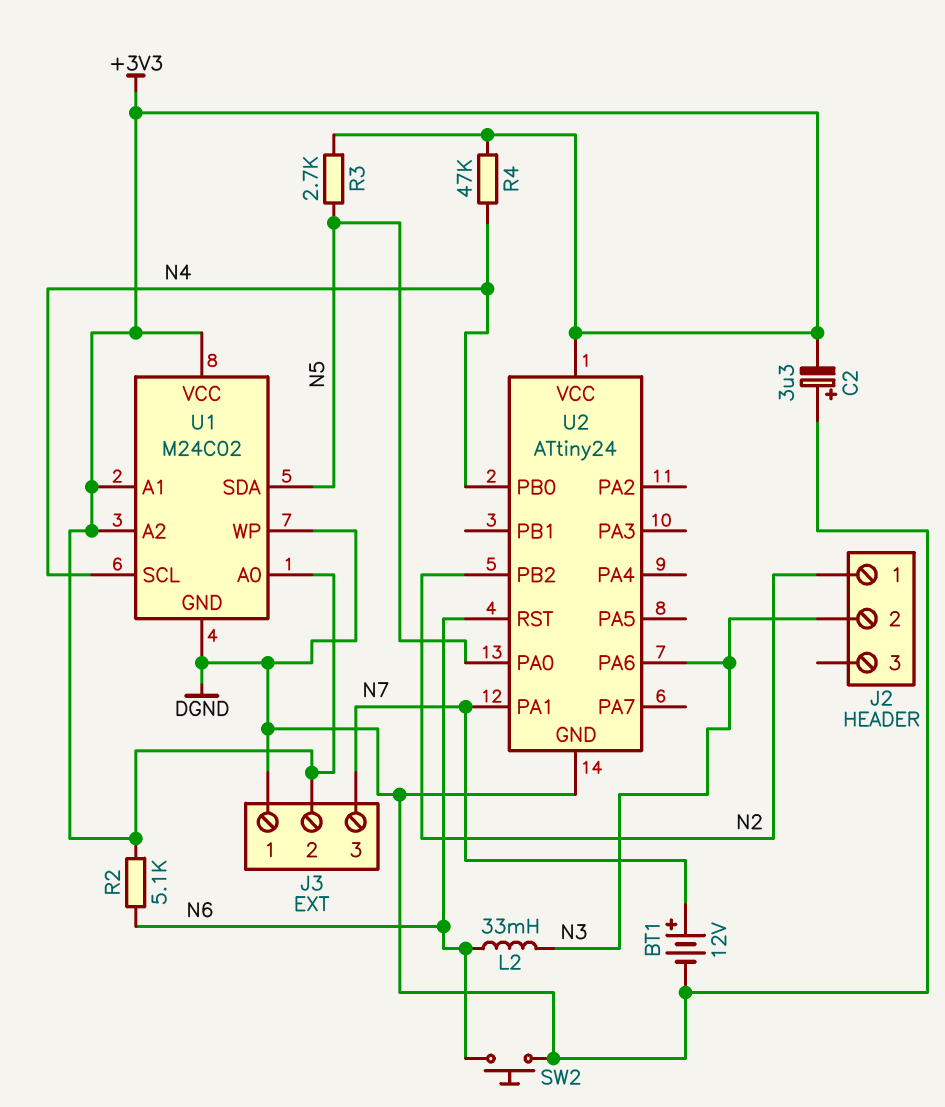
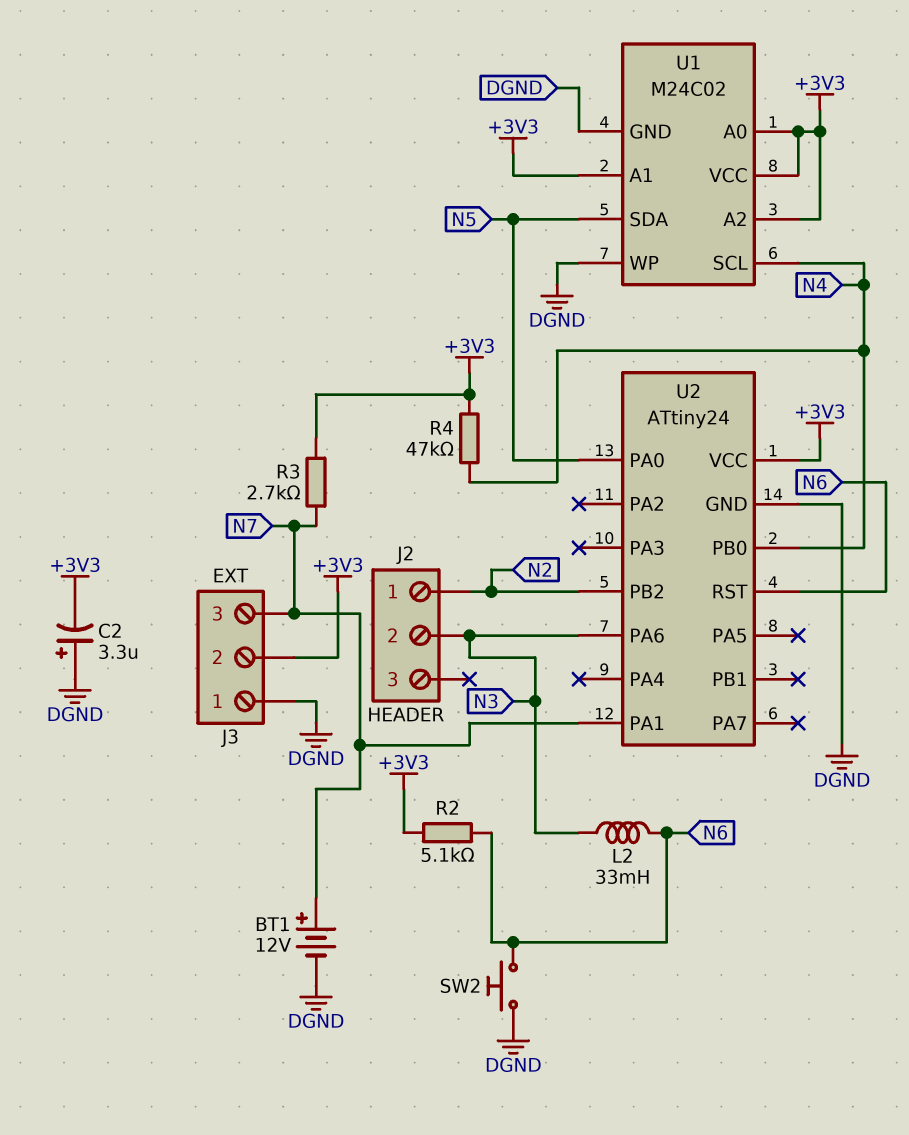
R3: 2.7k (+3V3, N5) -> 2.7k (+3V3, N7)

